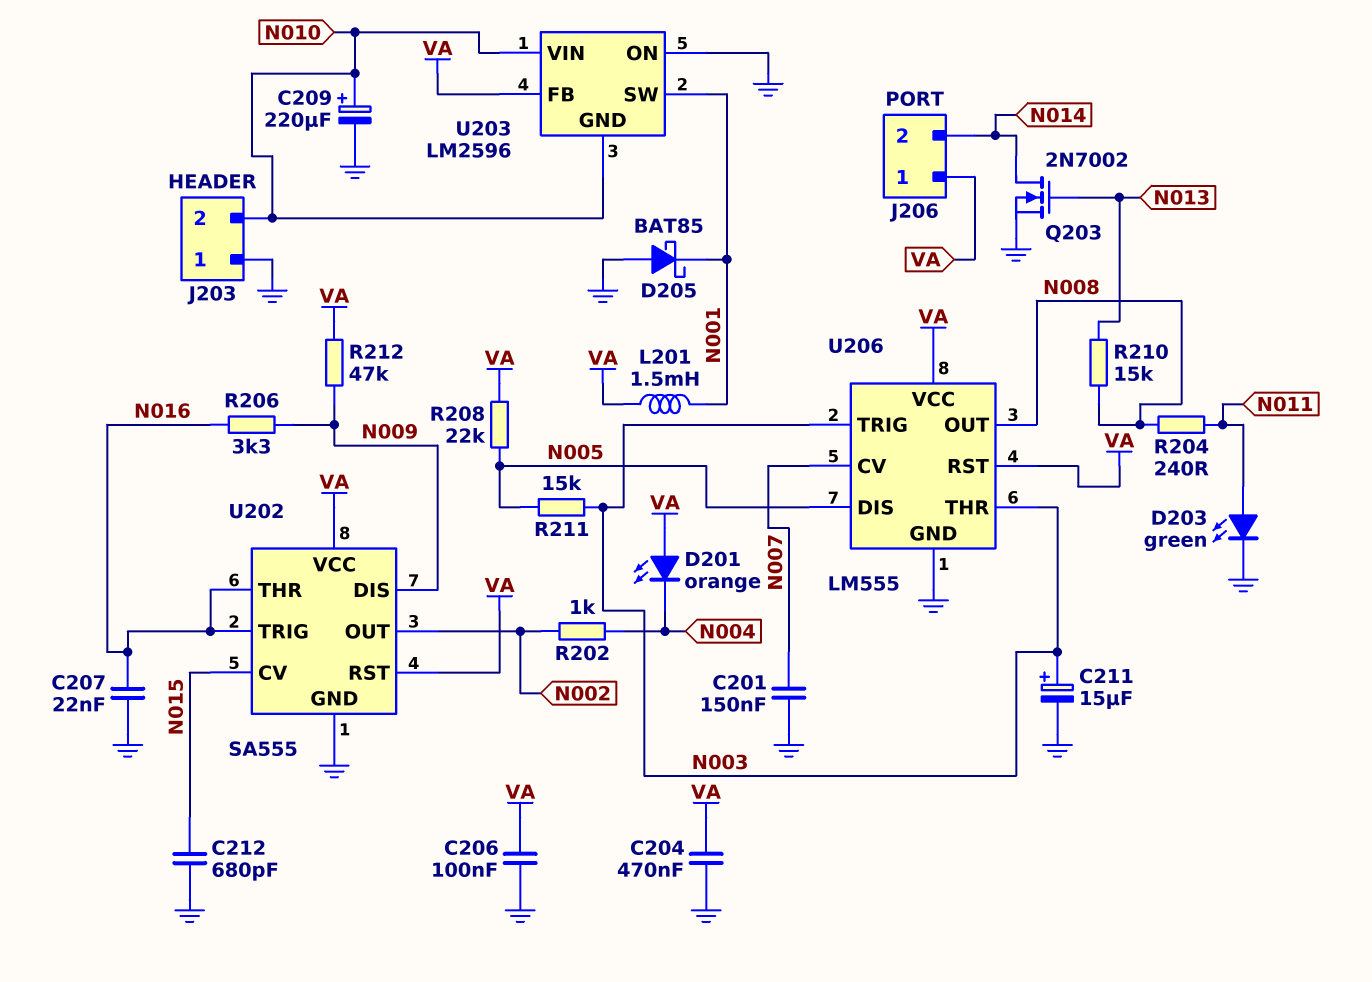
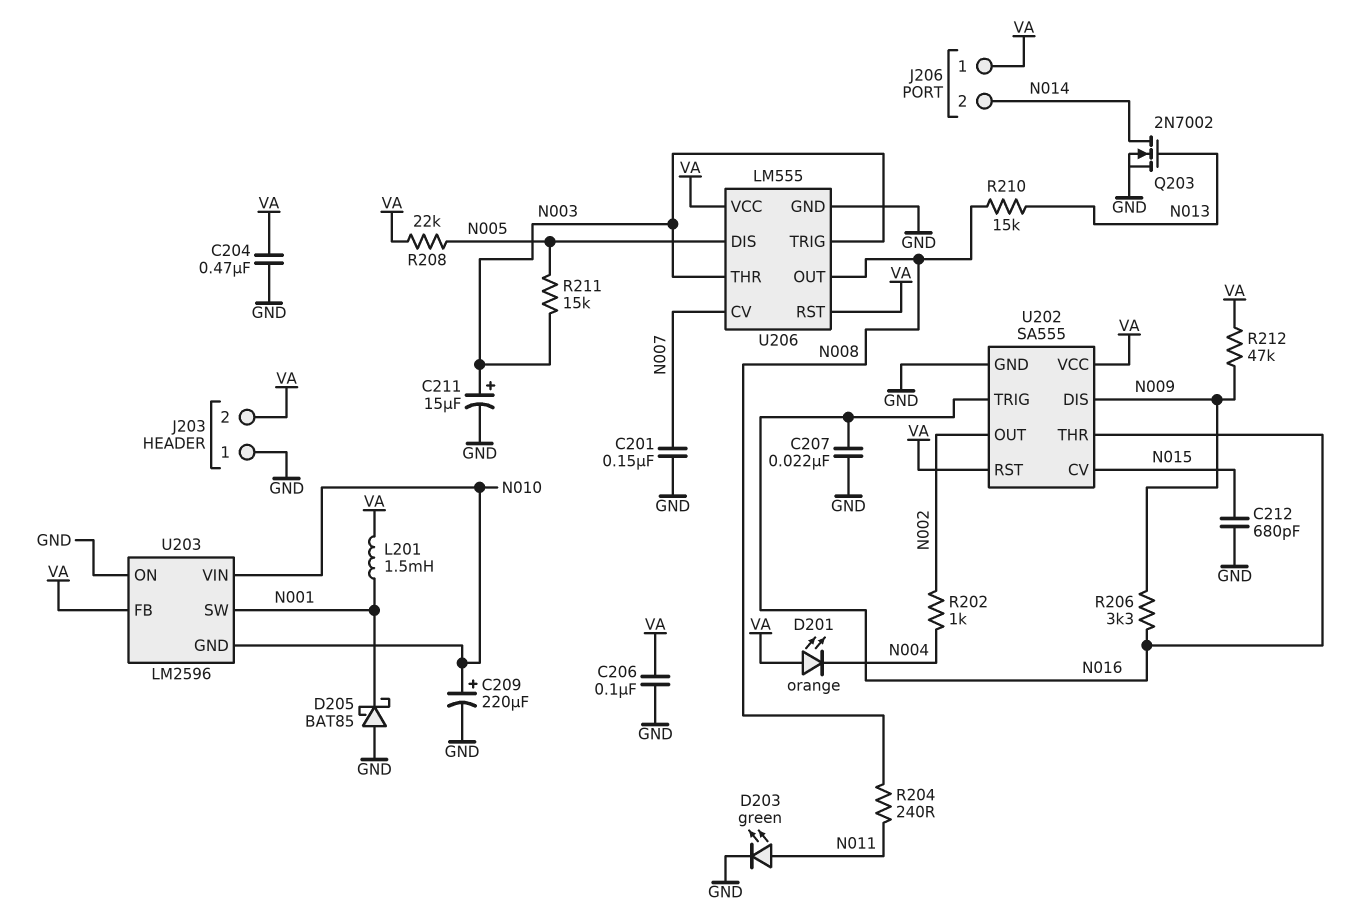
J203 pin 2: N010 -> VA

